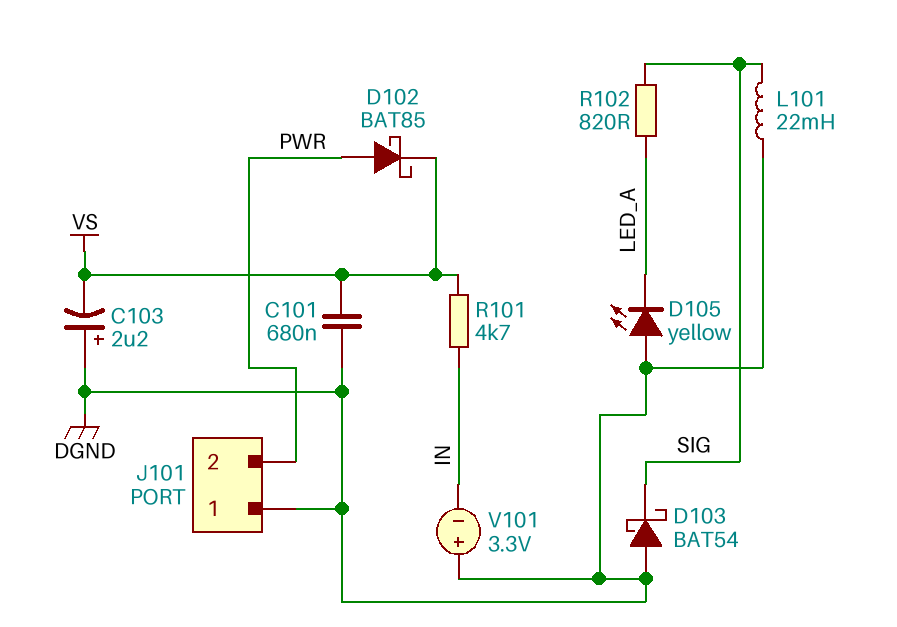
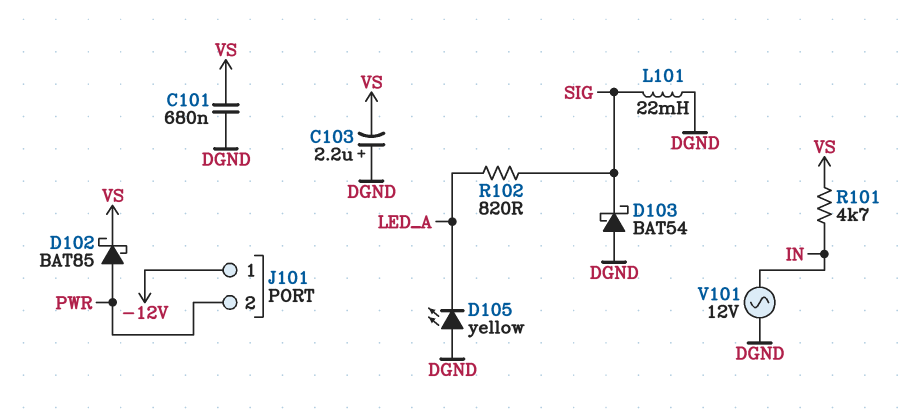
J101 pin 1: DGND -> -12V
V101: 3.3V (plus DGND, minus IN) -> AC 12V (DGND, IN)

